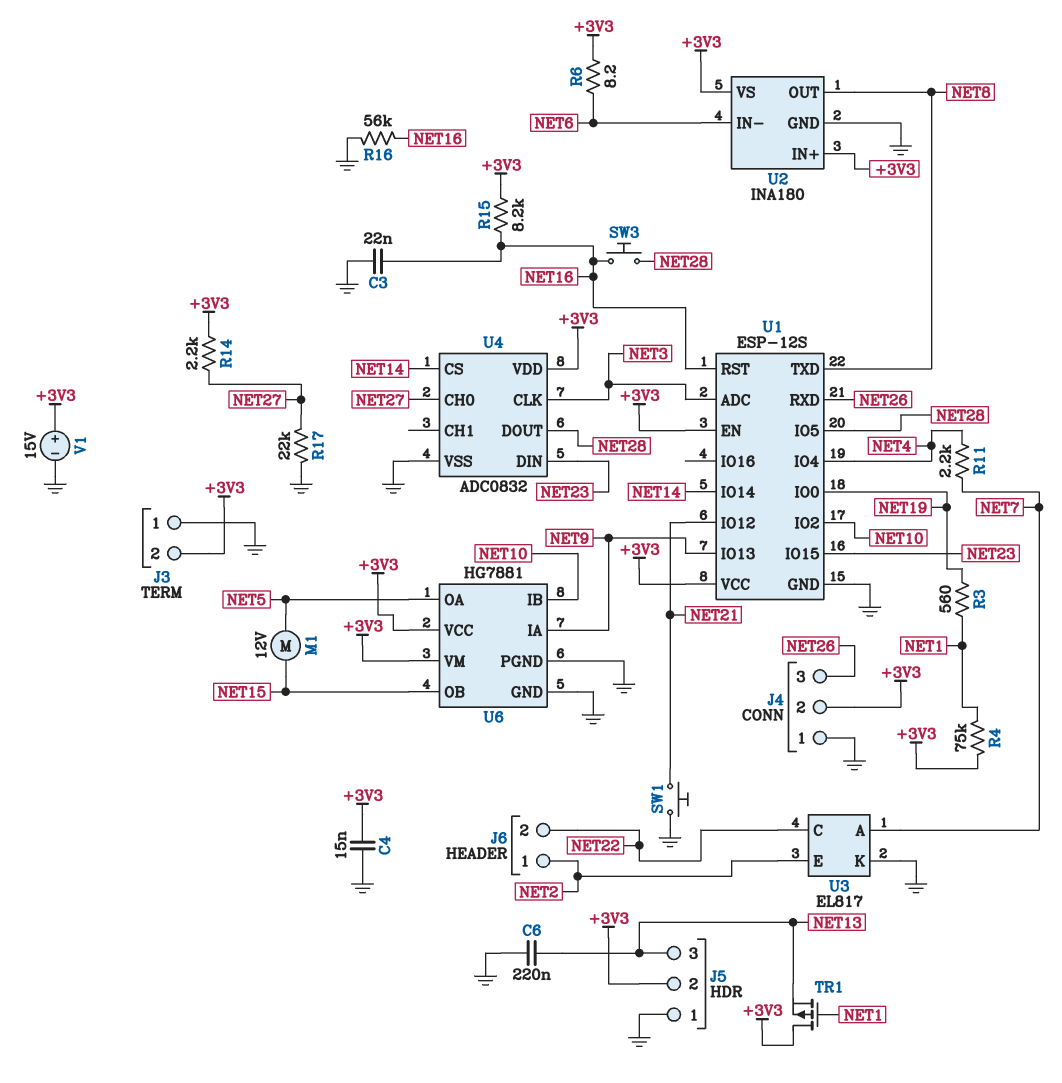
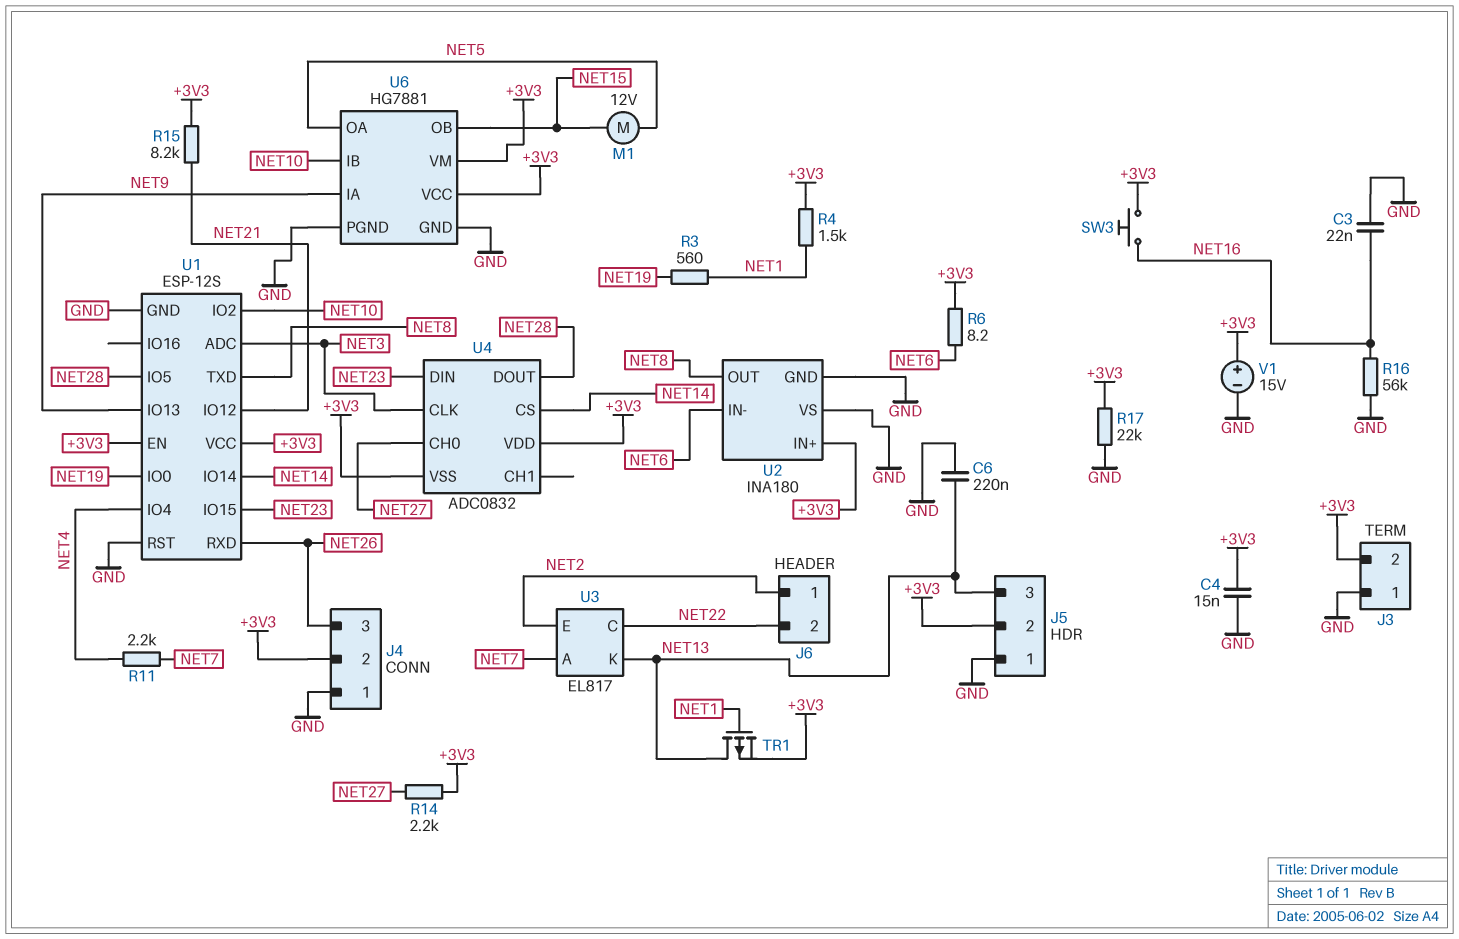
R4: 75k (+3V3, NET1) -> 1.5k (+3V3, NET1)
R15: 8.2k (+3V3, NET16) -> 8.2k (+3V3, NET21)
R17: 22k (GND, NET27) -> 22k (+3V3, GND)
SW1: button (GND, NET21) -> none
SW3: button (NET16, NET28) -> button (+3V3, NET16)
TR1: PMOS (G NET1, D +3V3, S NET13) -> PMOS (G NET1, D NET13, S +3V3)
U1 pin RST: NET16 -> GND
U2 pin VS: +3V3 -> GND
U3 pin K: GND -> NET13
U4 pin VSS: GND -> +3V3

